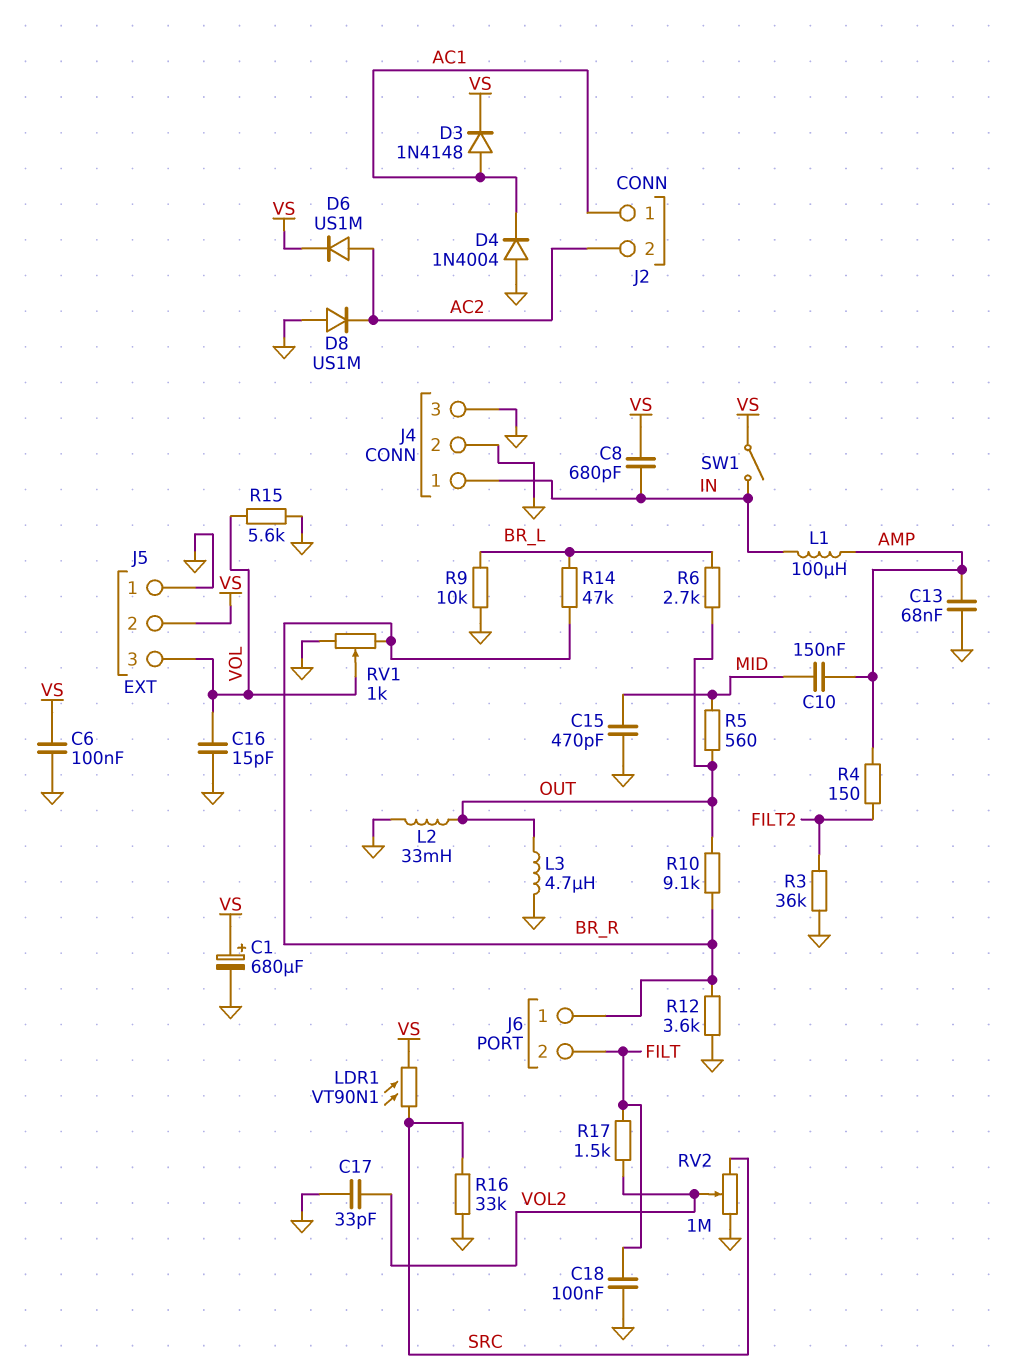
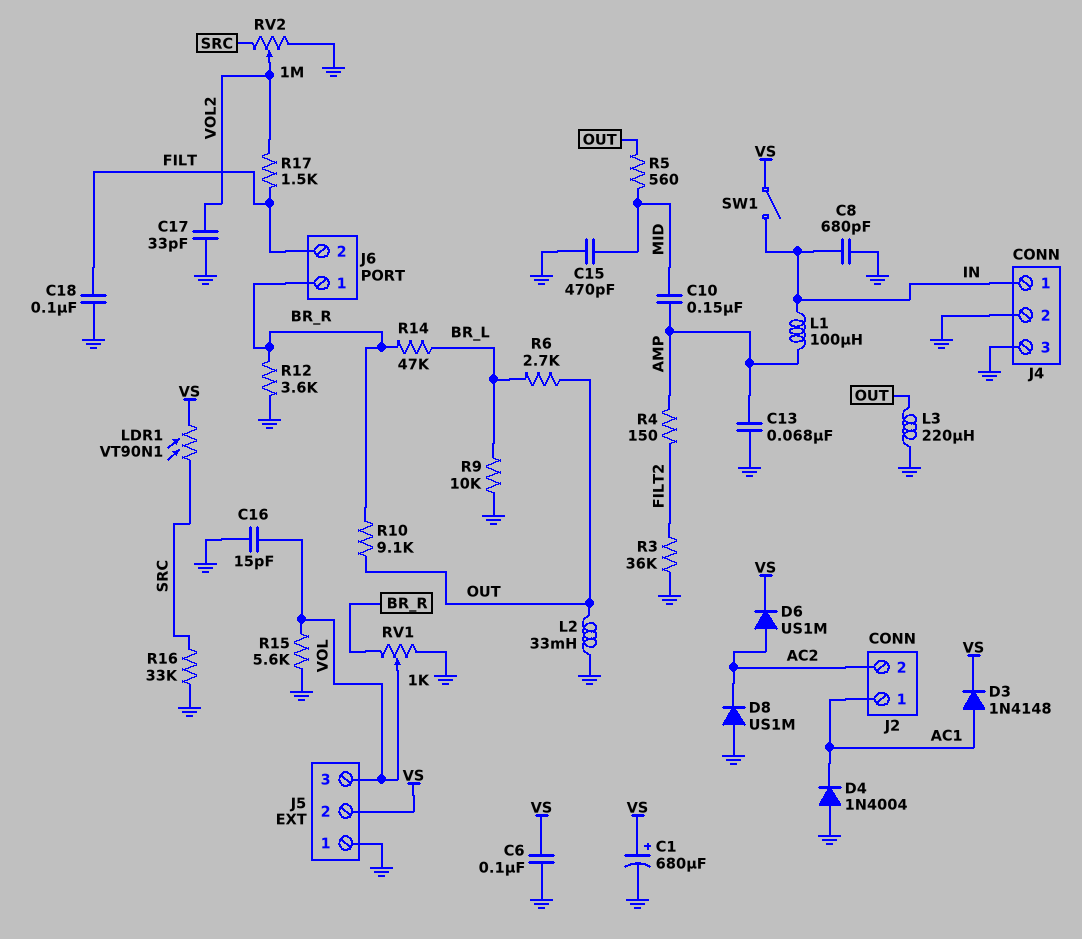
C8: 680pF (IN, VS) -> 680pF (GND, IN)
L3: 4.7uH (GND, OUT) -> 220uH (GND, OUT)

